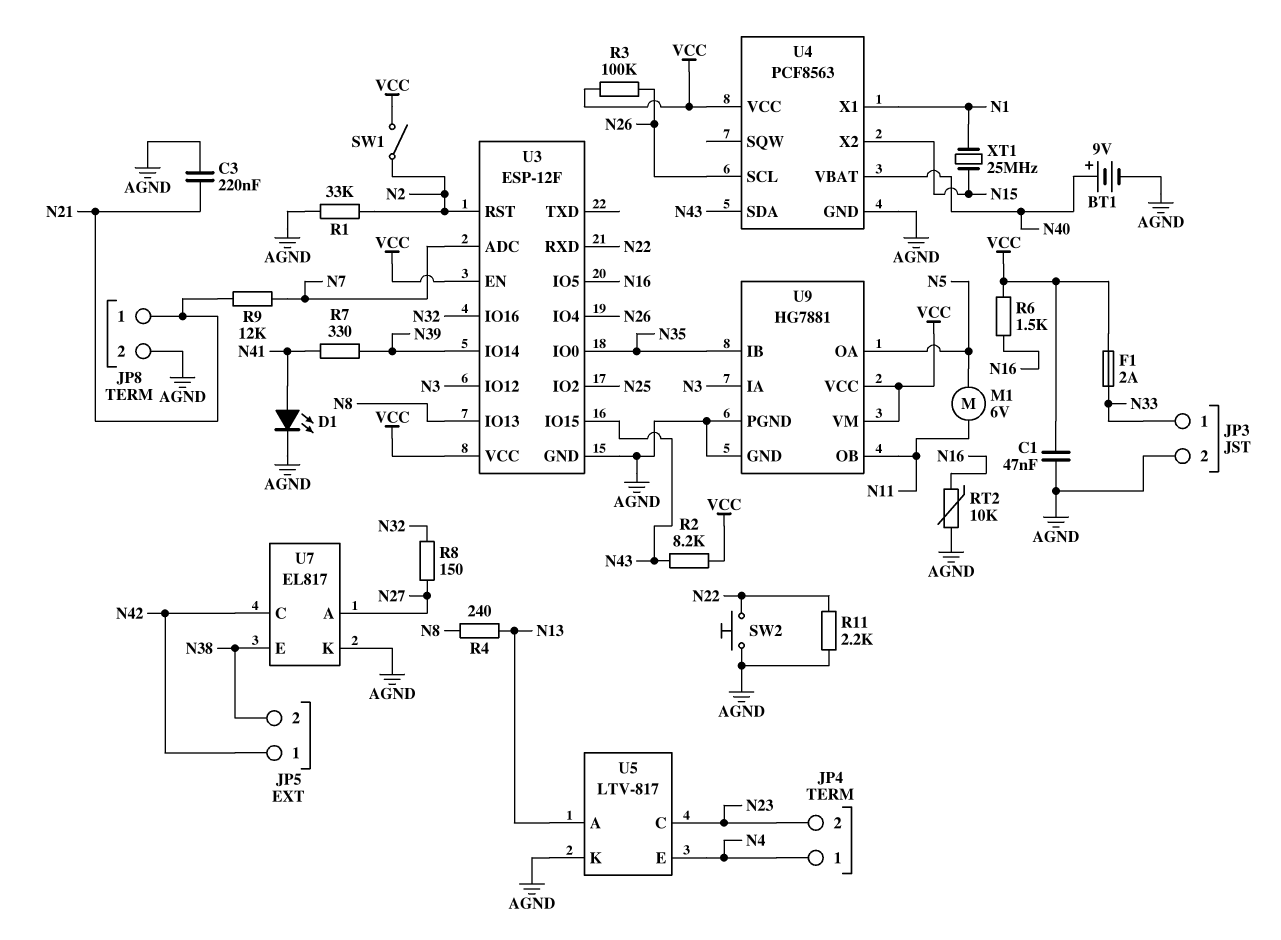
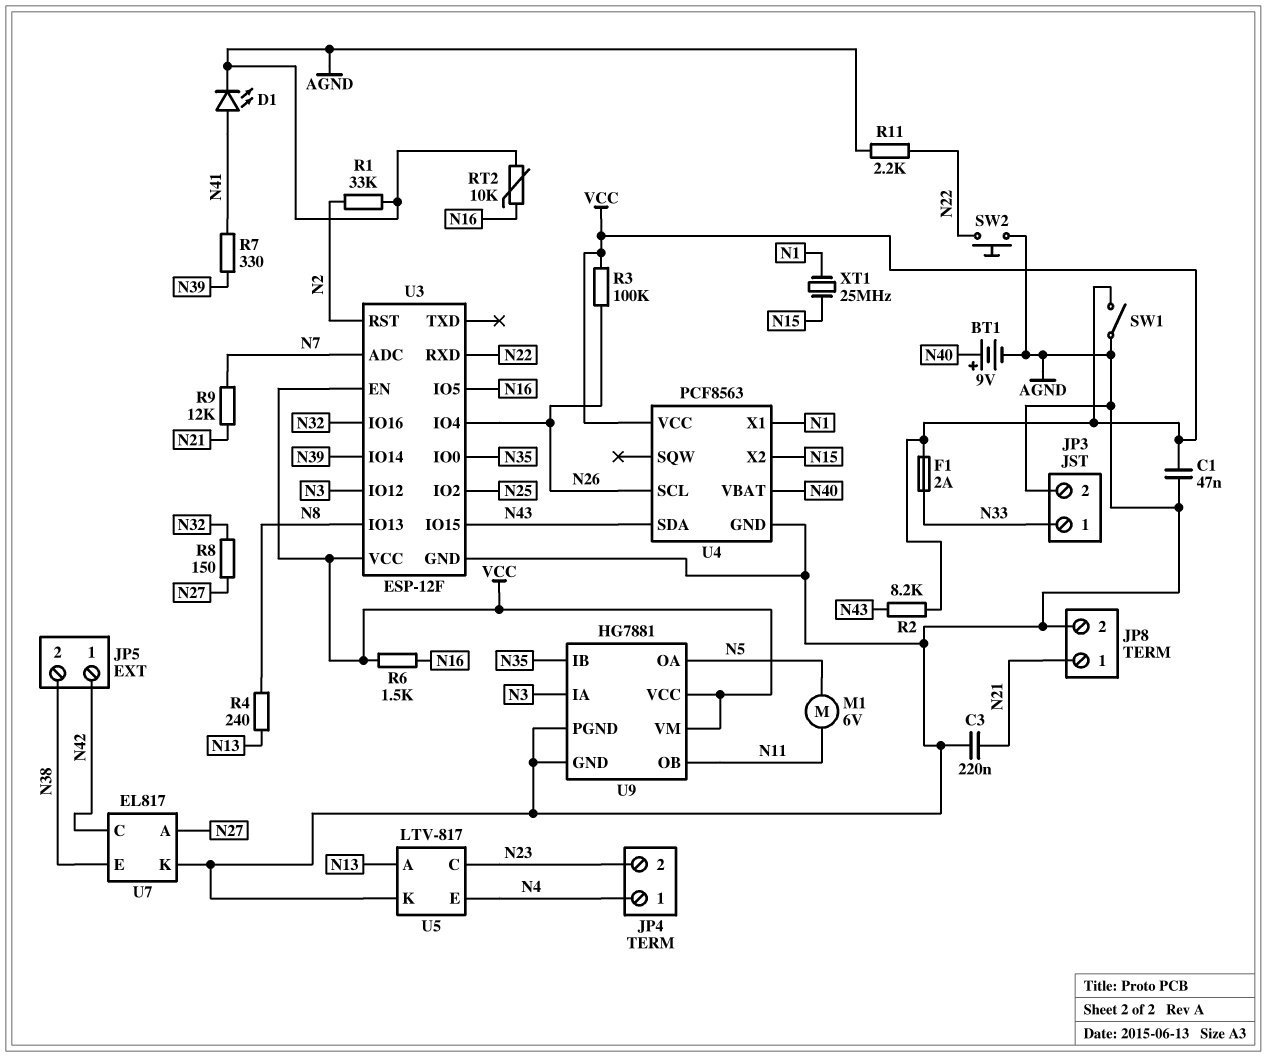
SW1: switch (N2, VCC) -> switch (AGND, VCC)

